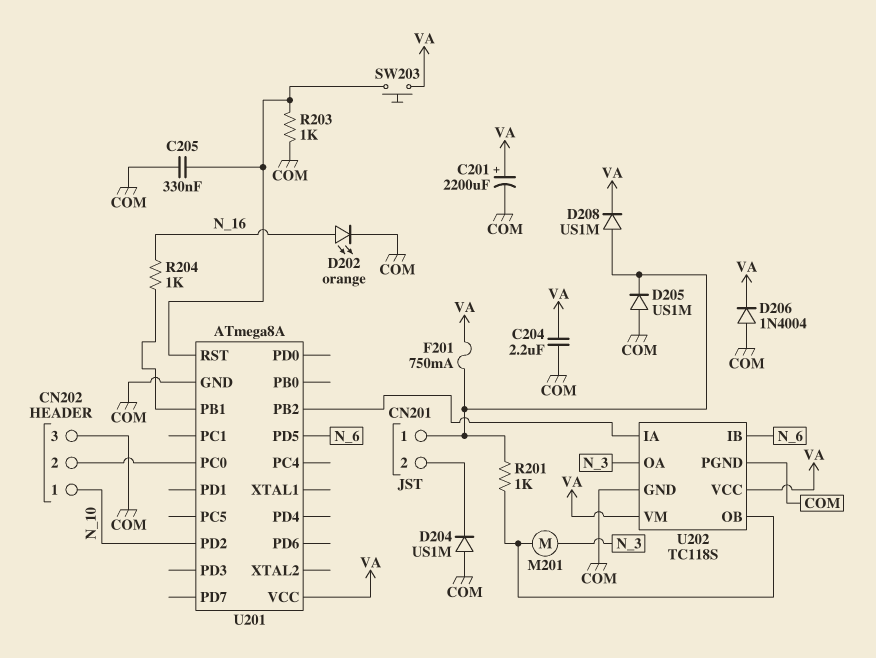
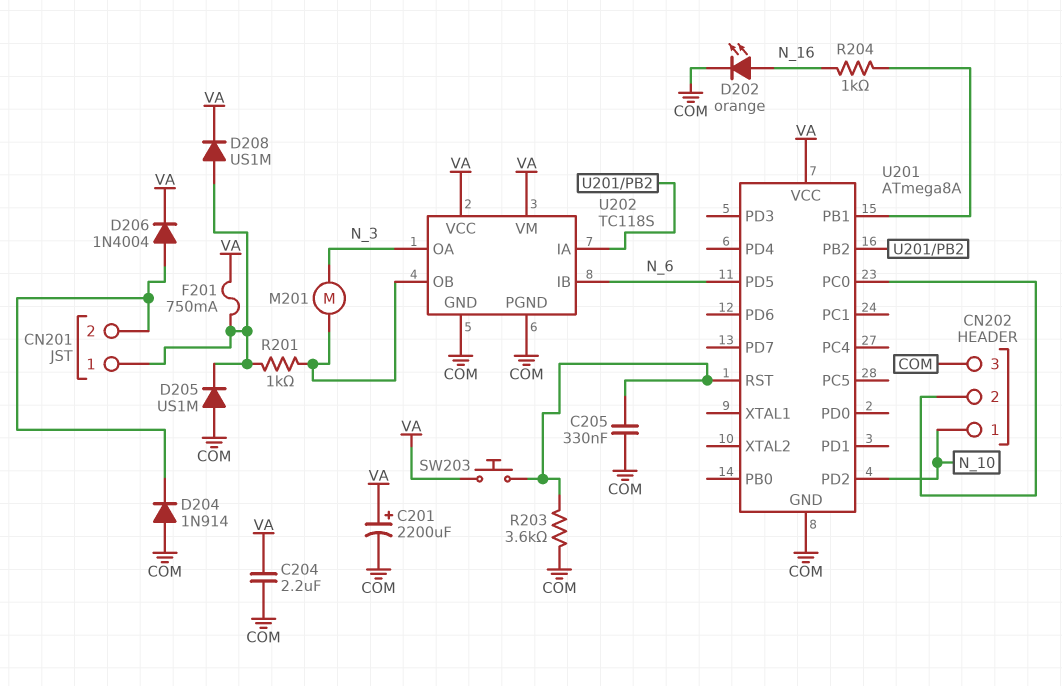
D204: diode US1M (A COM, K CN201/2) -> diode 1N914 (A COM, K CN201/2)
D206: diode 1N4004 (A COM, K VA) -> diode 1N4004 (A CN201/2, K VA)
R203: 1k (COM, U201/RST) -> 3.6k (COM, U201/RST)

